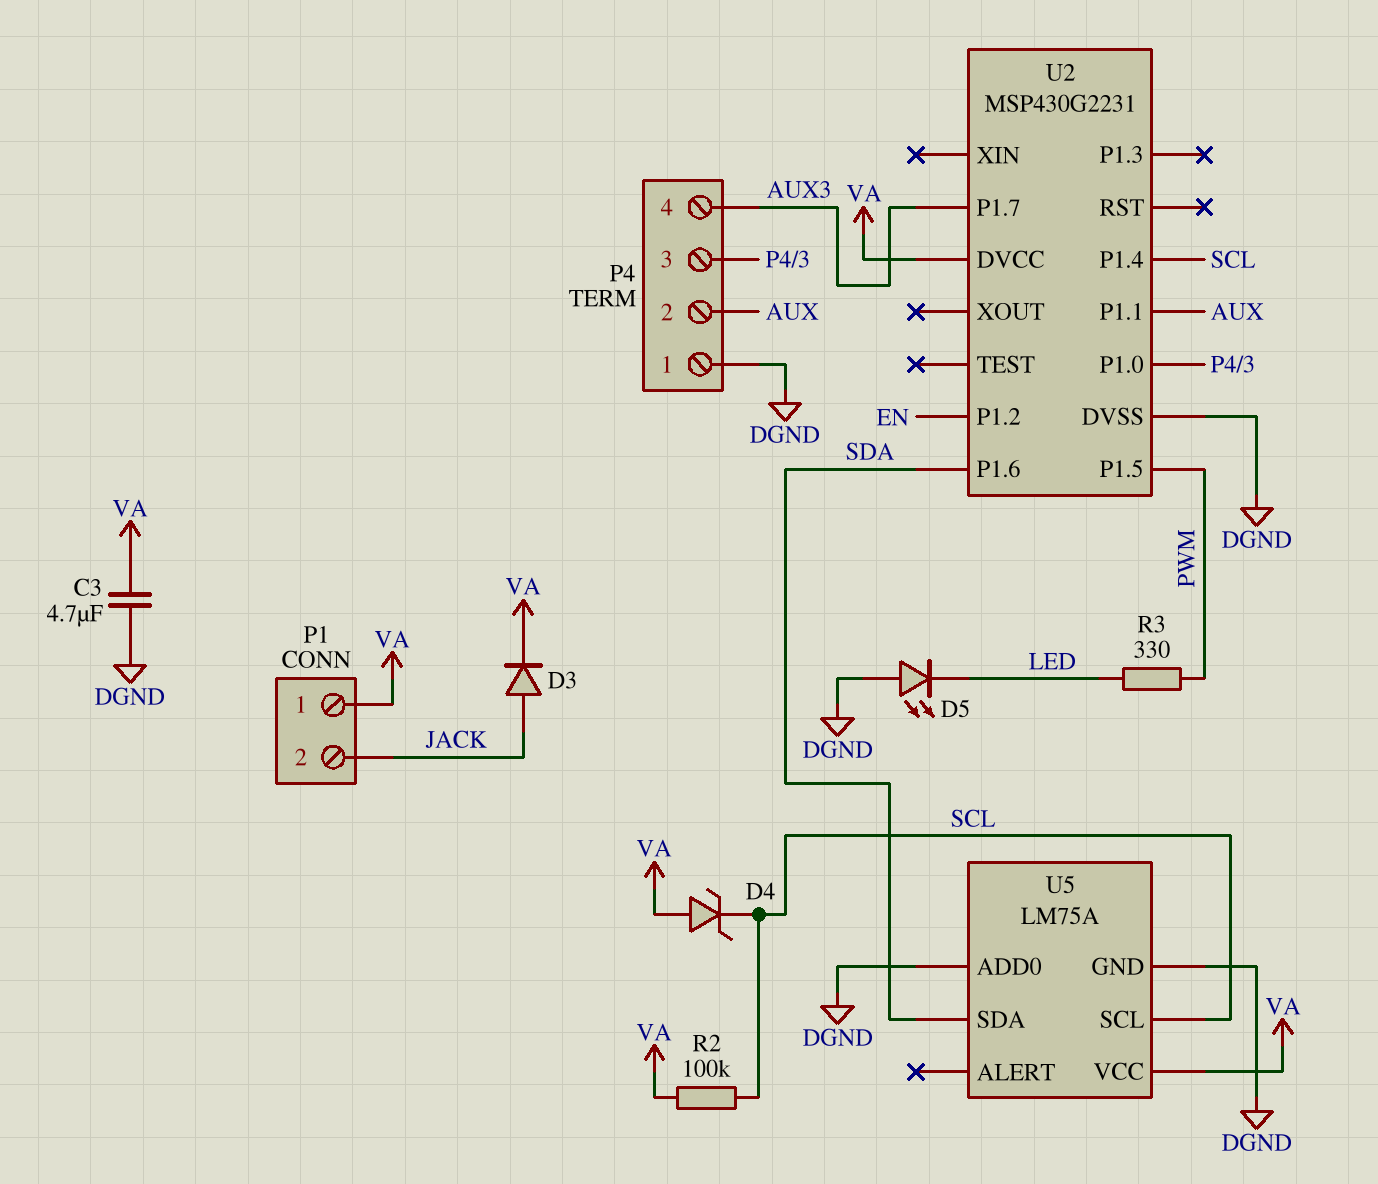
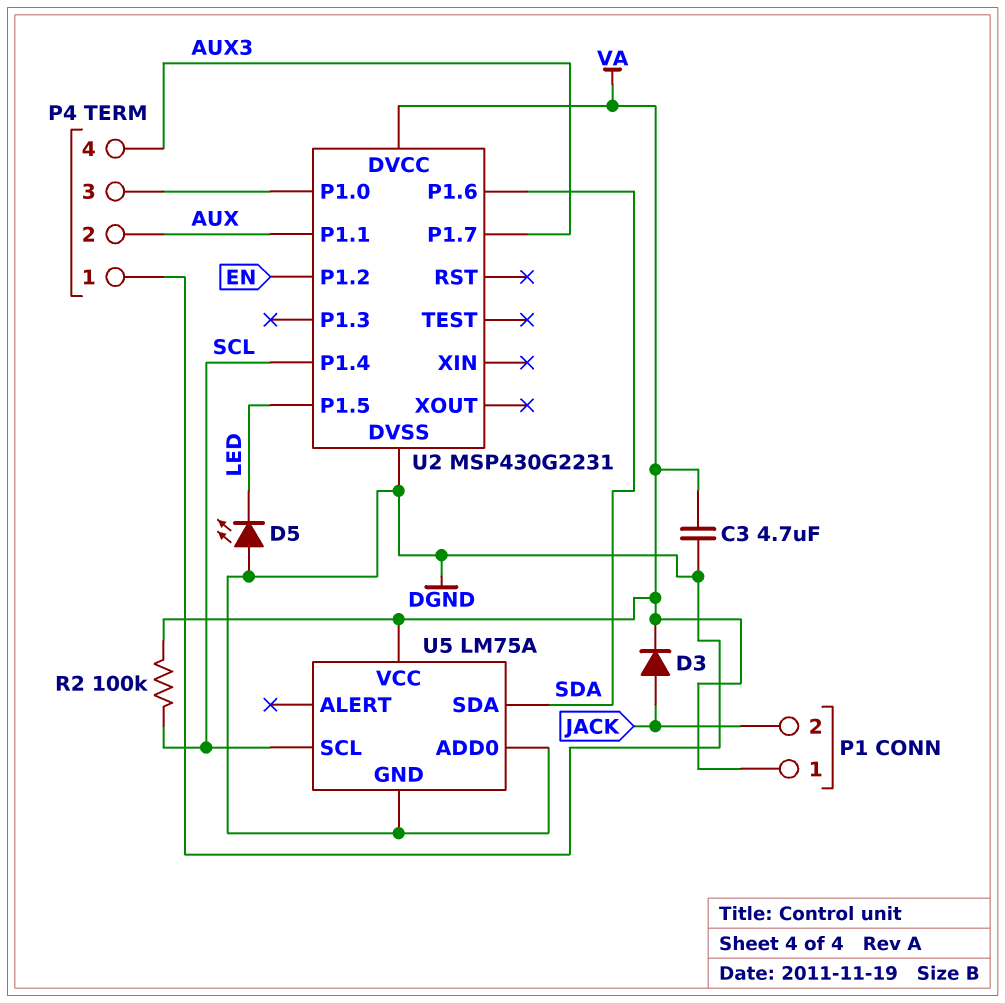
D4: zener (A VA, K SCL) -> none
R3: 330 (LED, PWM) -> none
U2 pin P1.5: PWM -> LED

